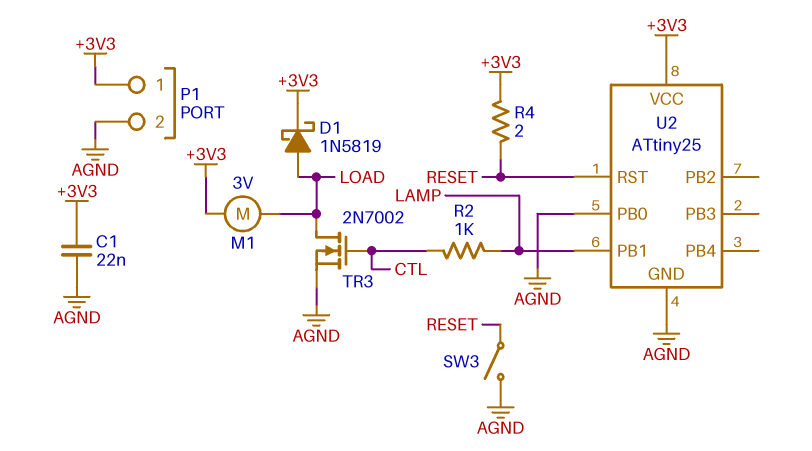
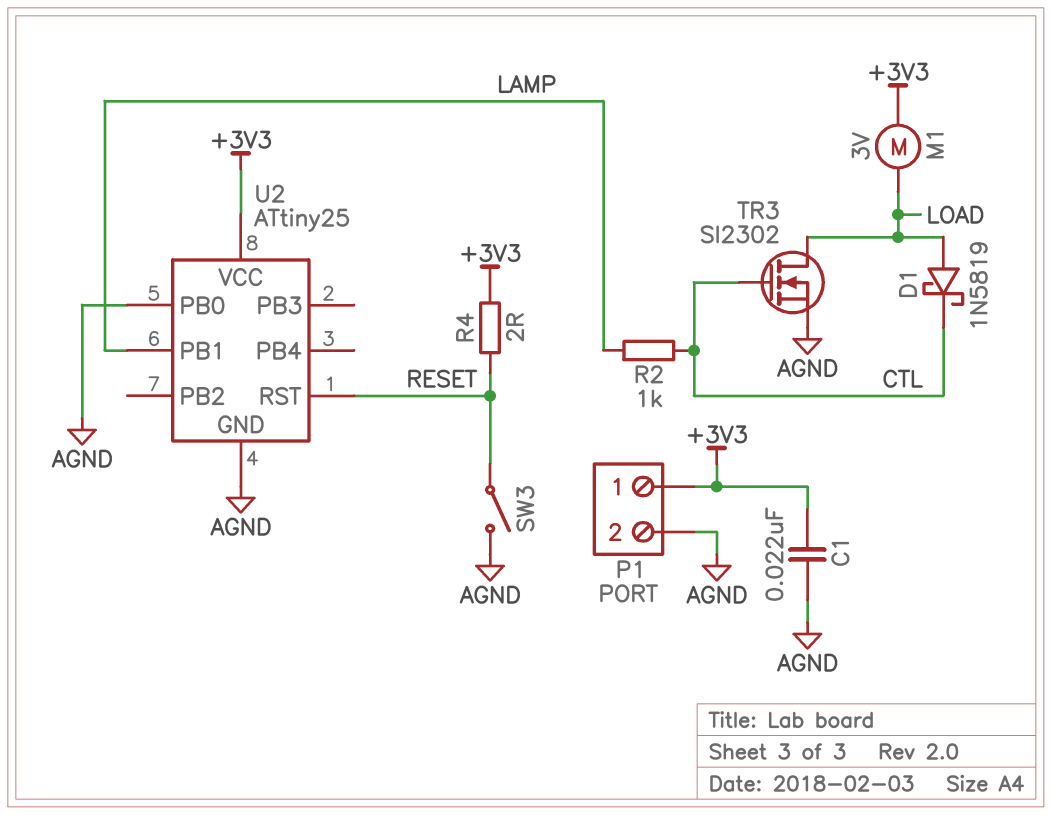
D1: schottky 1N5819 (A LOAD, K +3V3) -> schottky 1N5819 (A LOAD, K CTL)
TR3: NMOS 2N7002 (G CTL, D LOAD, S AGND) -> NMOS SI2302 (G CTL, D LOAD, S AGND)

